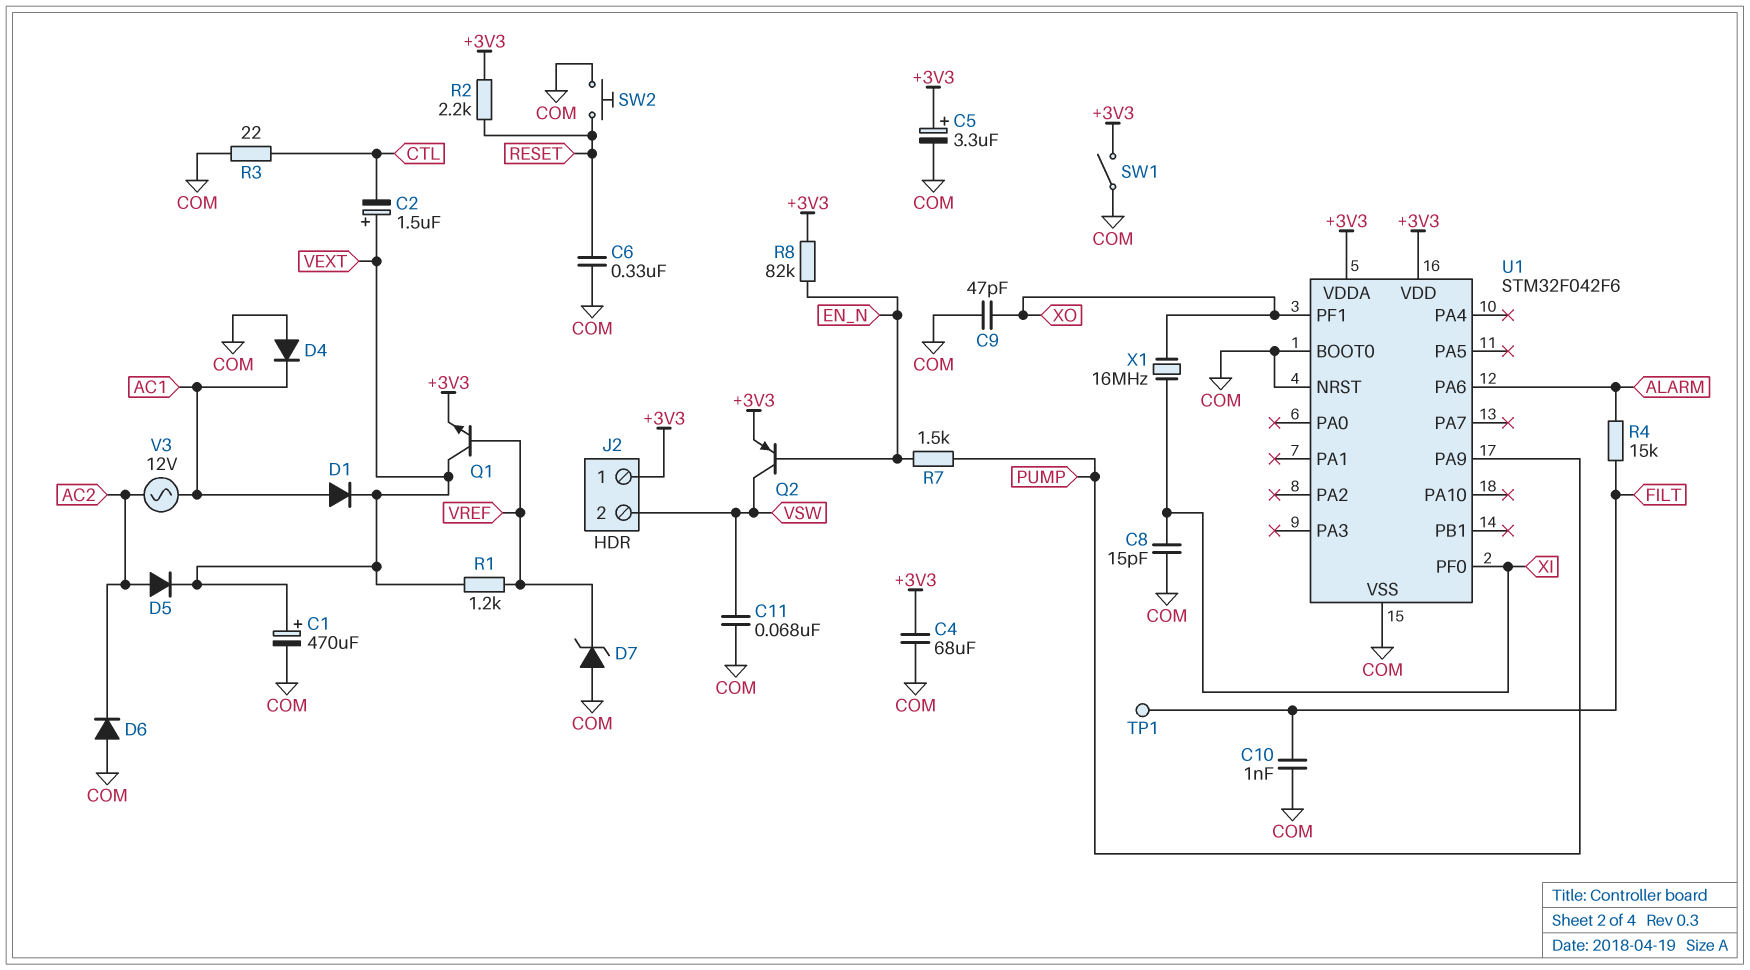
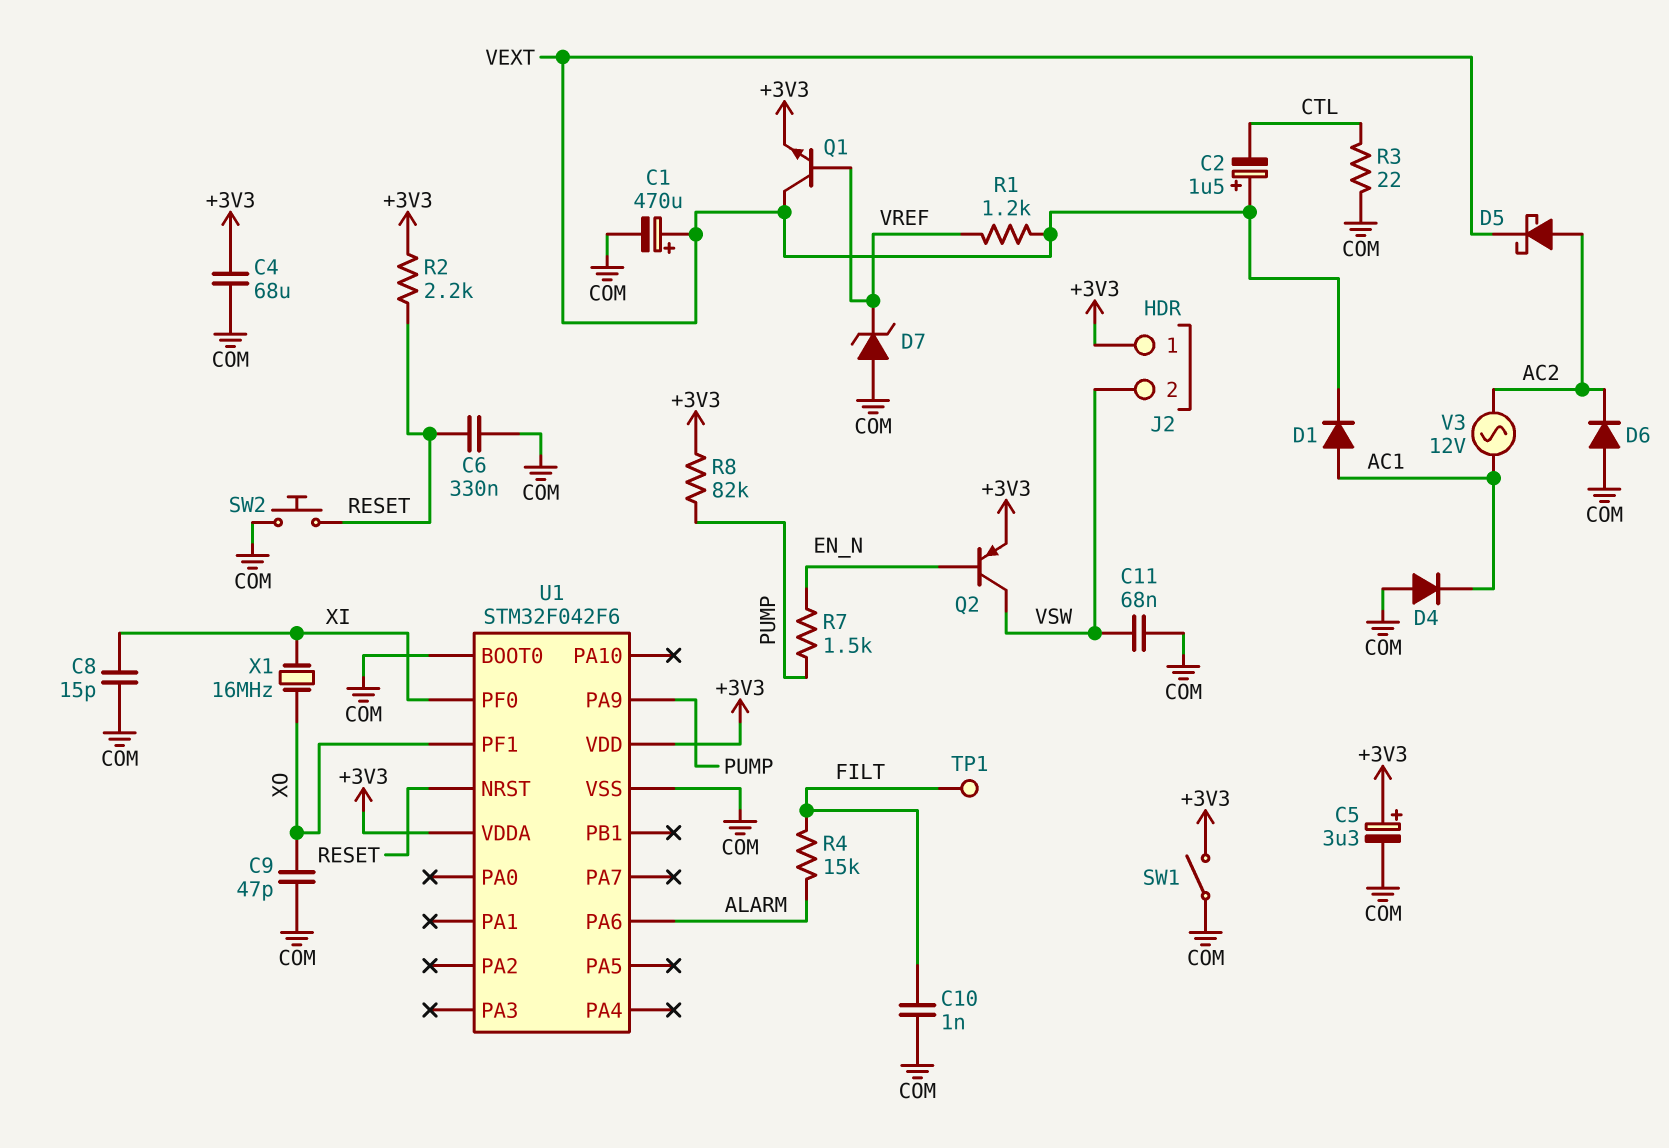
D5: diode (A AC2, K VEXT) -> schottky (A AC2, K VEXT)
R8: 82k (+3V3, EN_N) -> 82k (+3V3, PUMP)
U1 pin NRST: COM -> RESET

